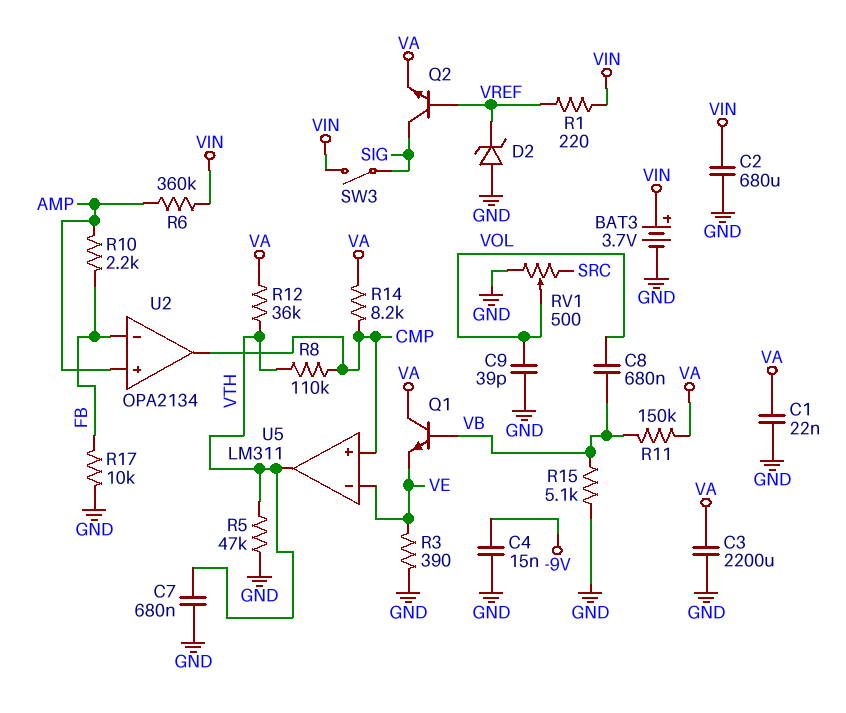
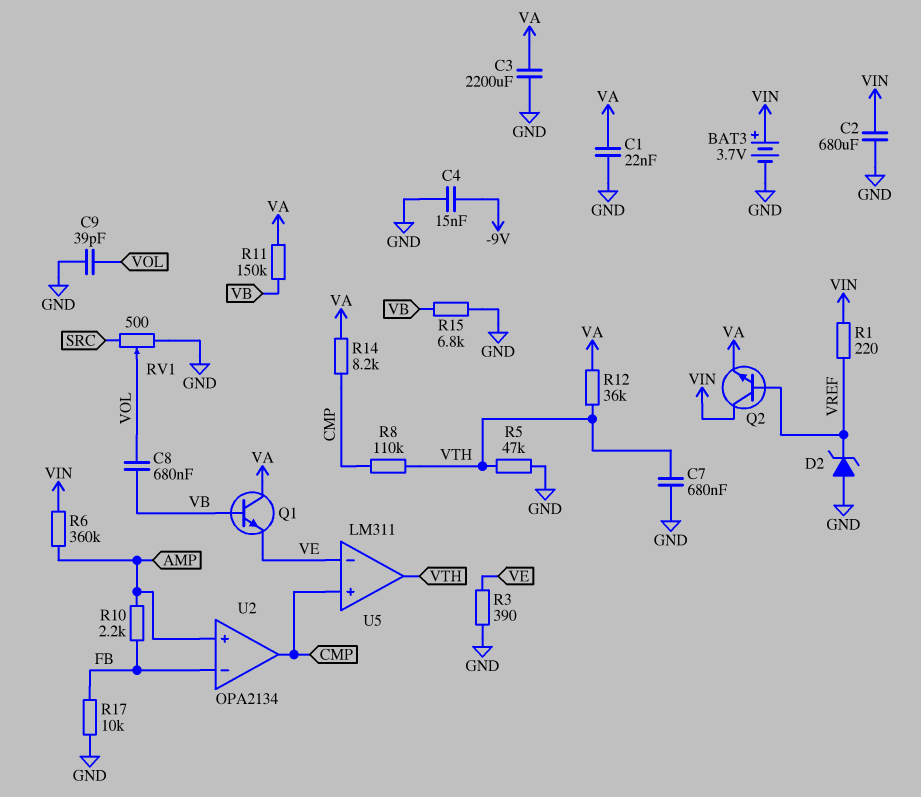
Q2: NPN (B VREF, C SIG, E VA) -> NPN (B VREF, C VIN, E VA)
R15: 5.1k (GND, VB) -> 6.8k (GND, VB)
SW3: switch (SIG, VIN) -> none

